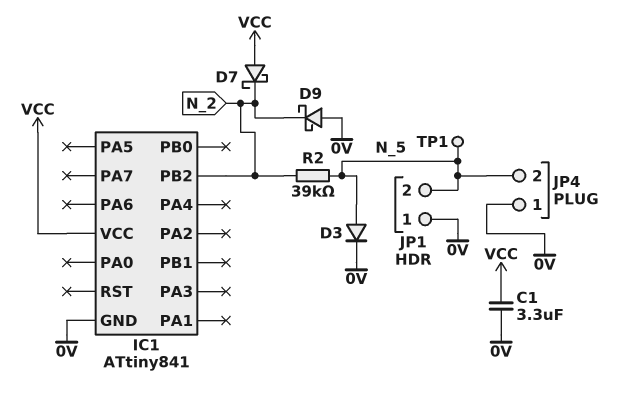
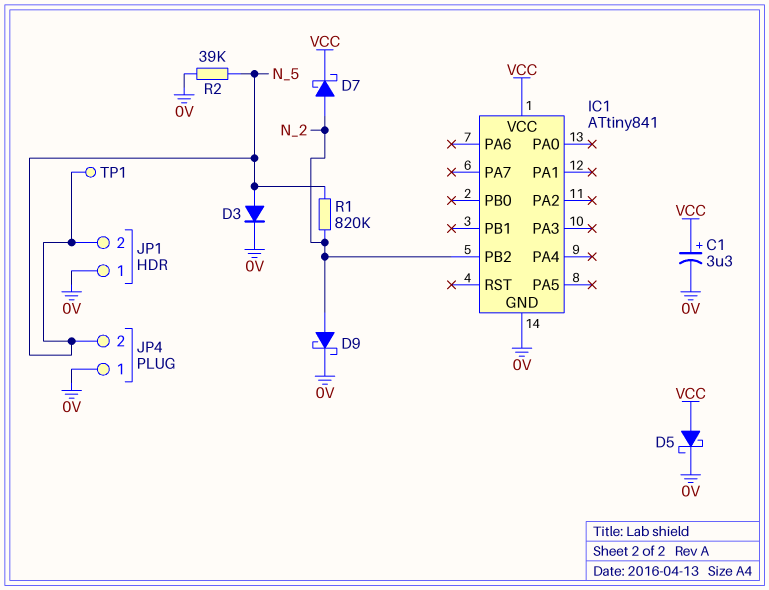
C1: 3.3uF (0V, VCC) -> 3.3uF (plus VCC, minus 0V)
D5: none -> schottky (A VCC, K 0V)
D7: schottky (A VCC, K N_2) -> schottky (A N_2, K VCC)
D9: schottky (A 0V, K N_2) -> schottky (A N_2, K 0V)
R1: none -> 820k (N_2, N_5)
R2: 39k (N_2, N_5) -> 39k (0V, N_5)

